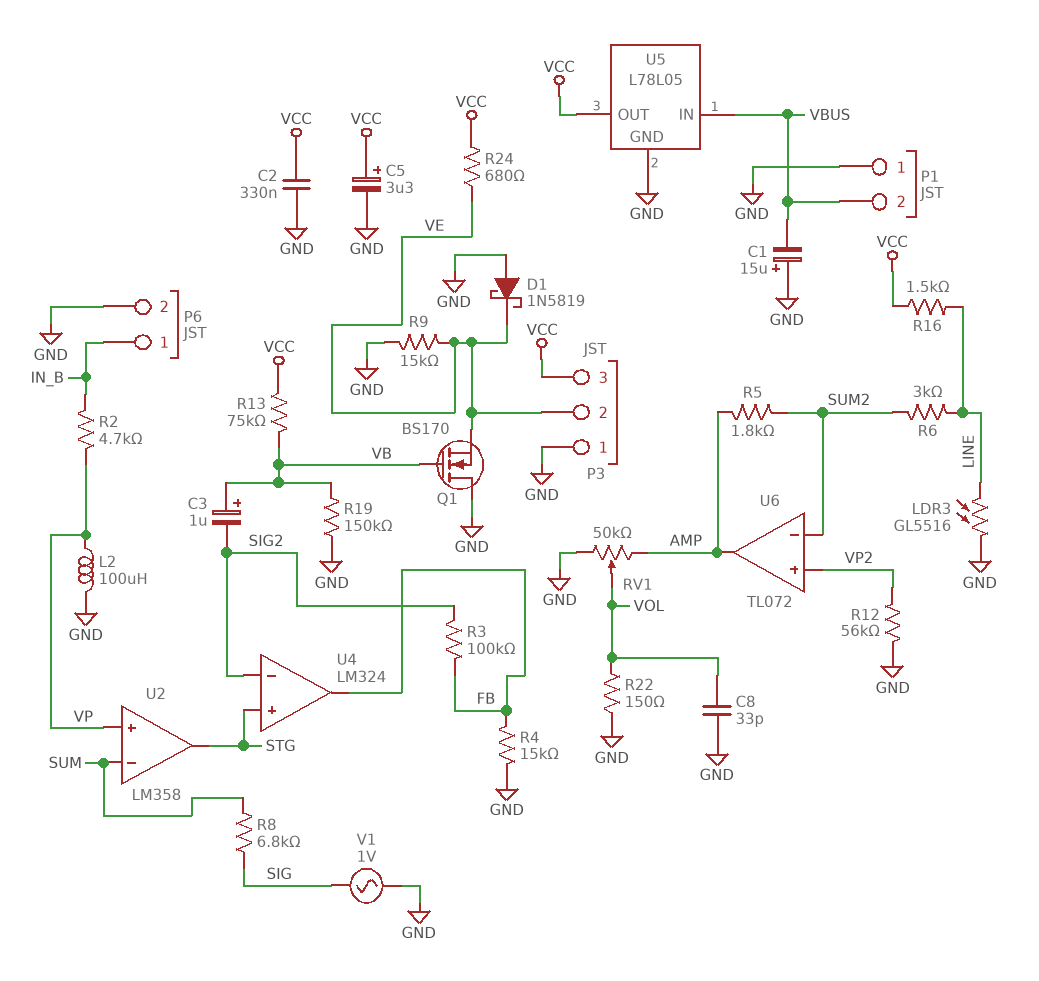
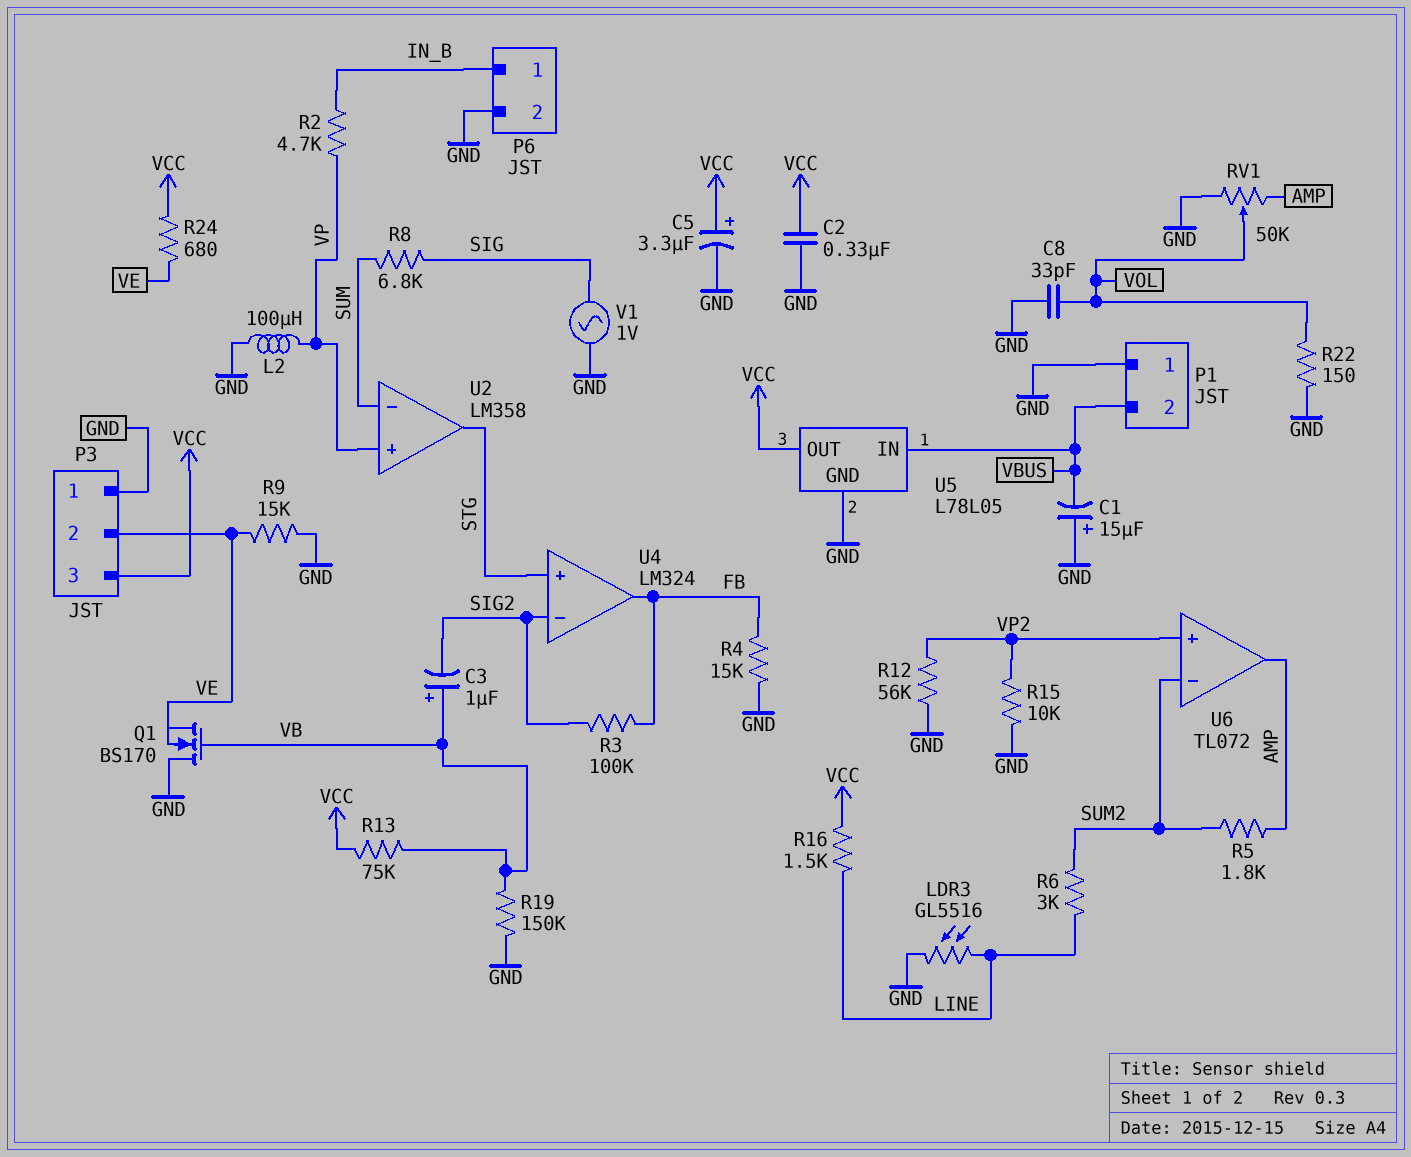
D1: schottky 1N5819 (A GND, K VE) -> none
R15: none -> 10k (GND, VP2)

